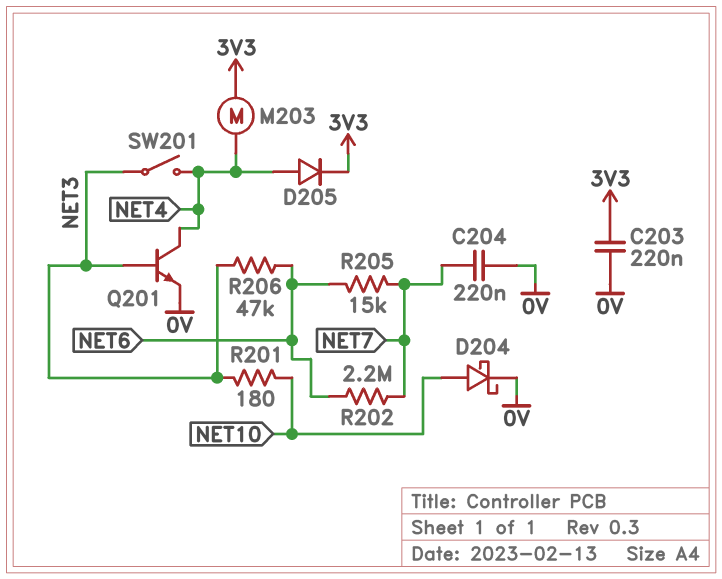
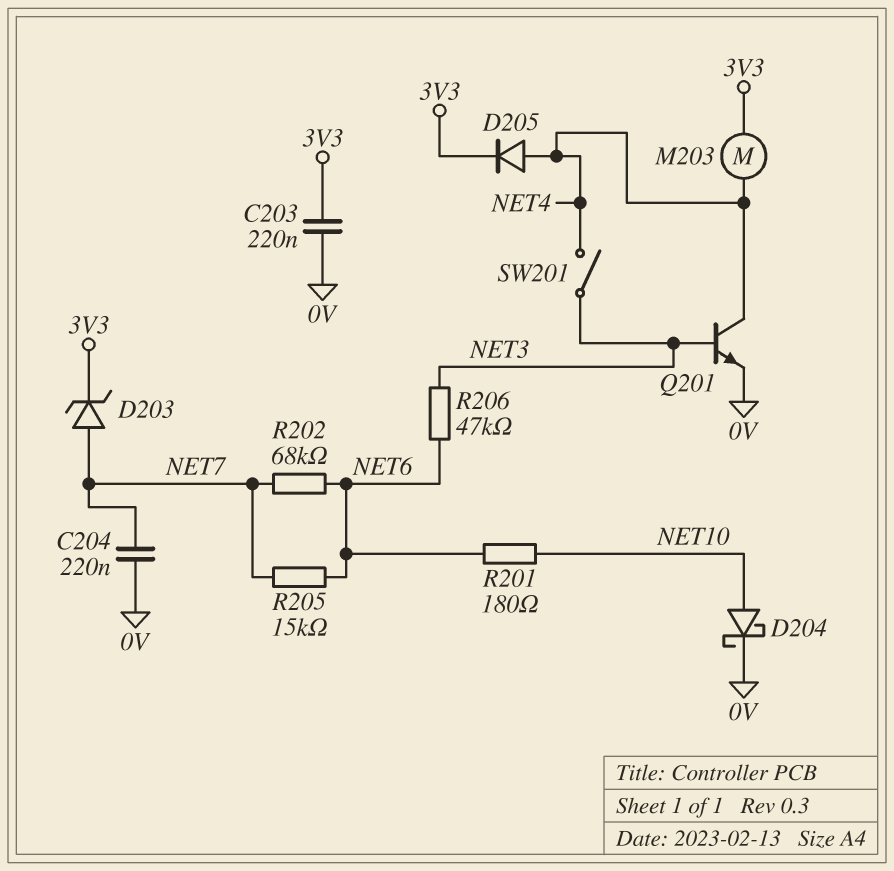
D203: none -> zener (A NET7, K 3V3)
R201: 180 (NET3, NET10) -> 180 (NET6, NET10)
R202: 2.2M (NET6, NET7) -> 68k (NET6, NET7)

